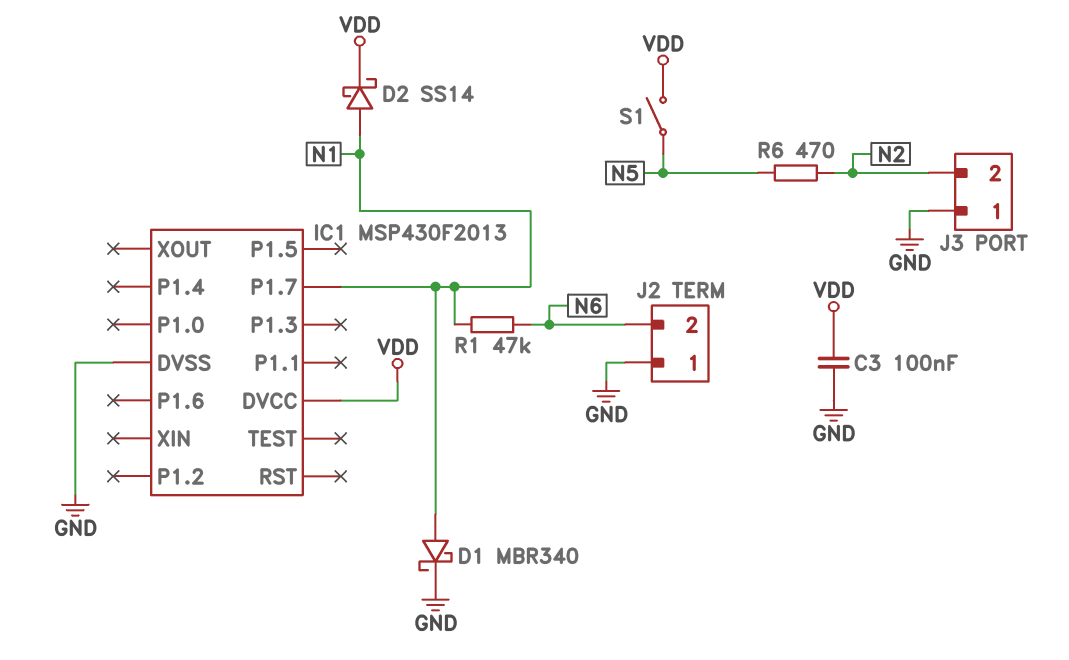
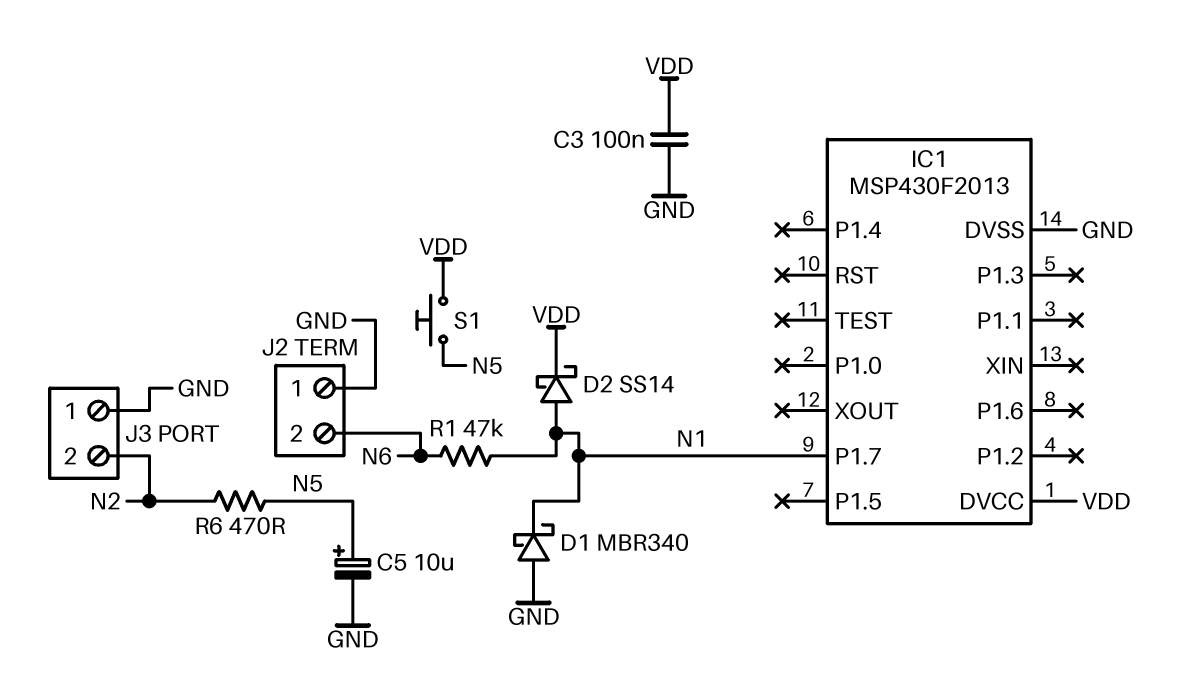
C5: none -> 10uF (plus N5, minus GND)
D1: schottky MBR340 (A N1, K GND) -> schottky MBR340 (A GND, K N1)
S1: switch (N5, VDD) -> button (N5, VDD)

